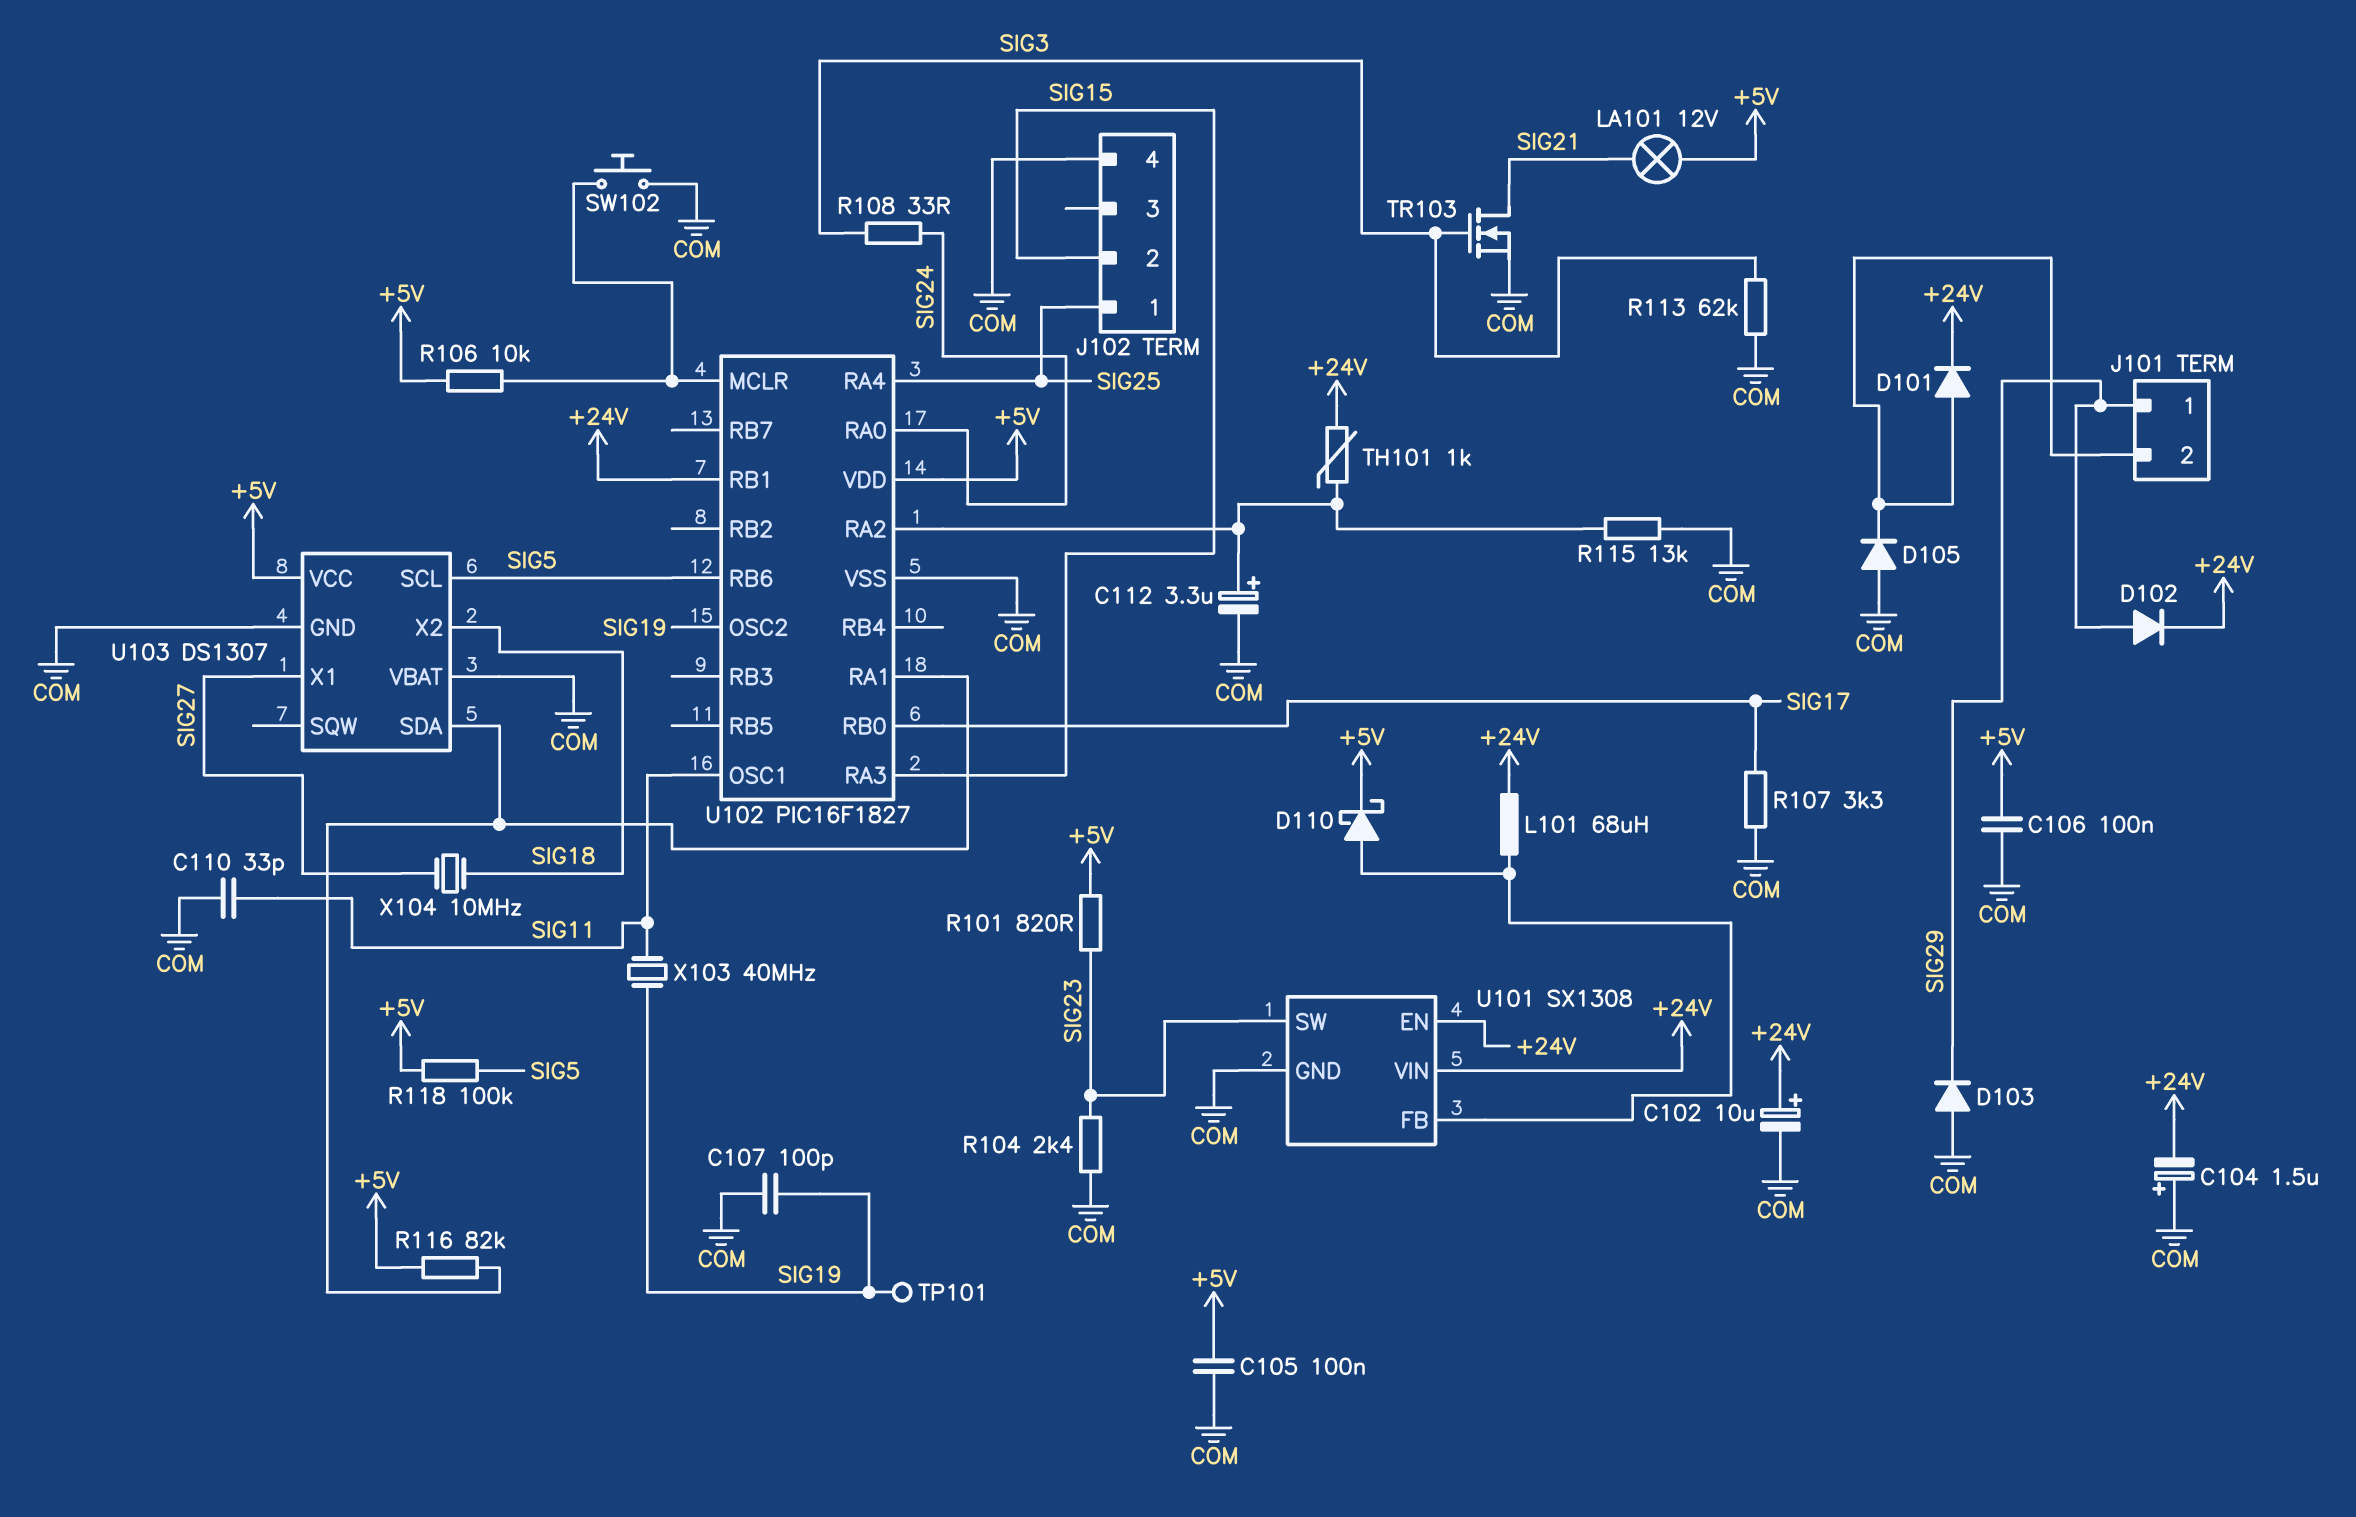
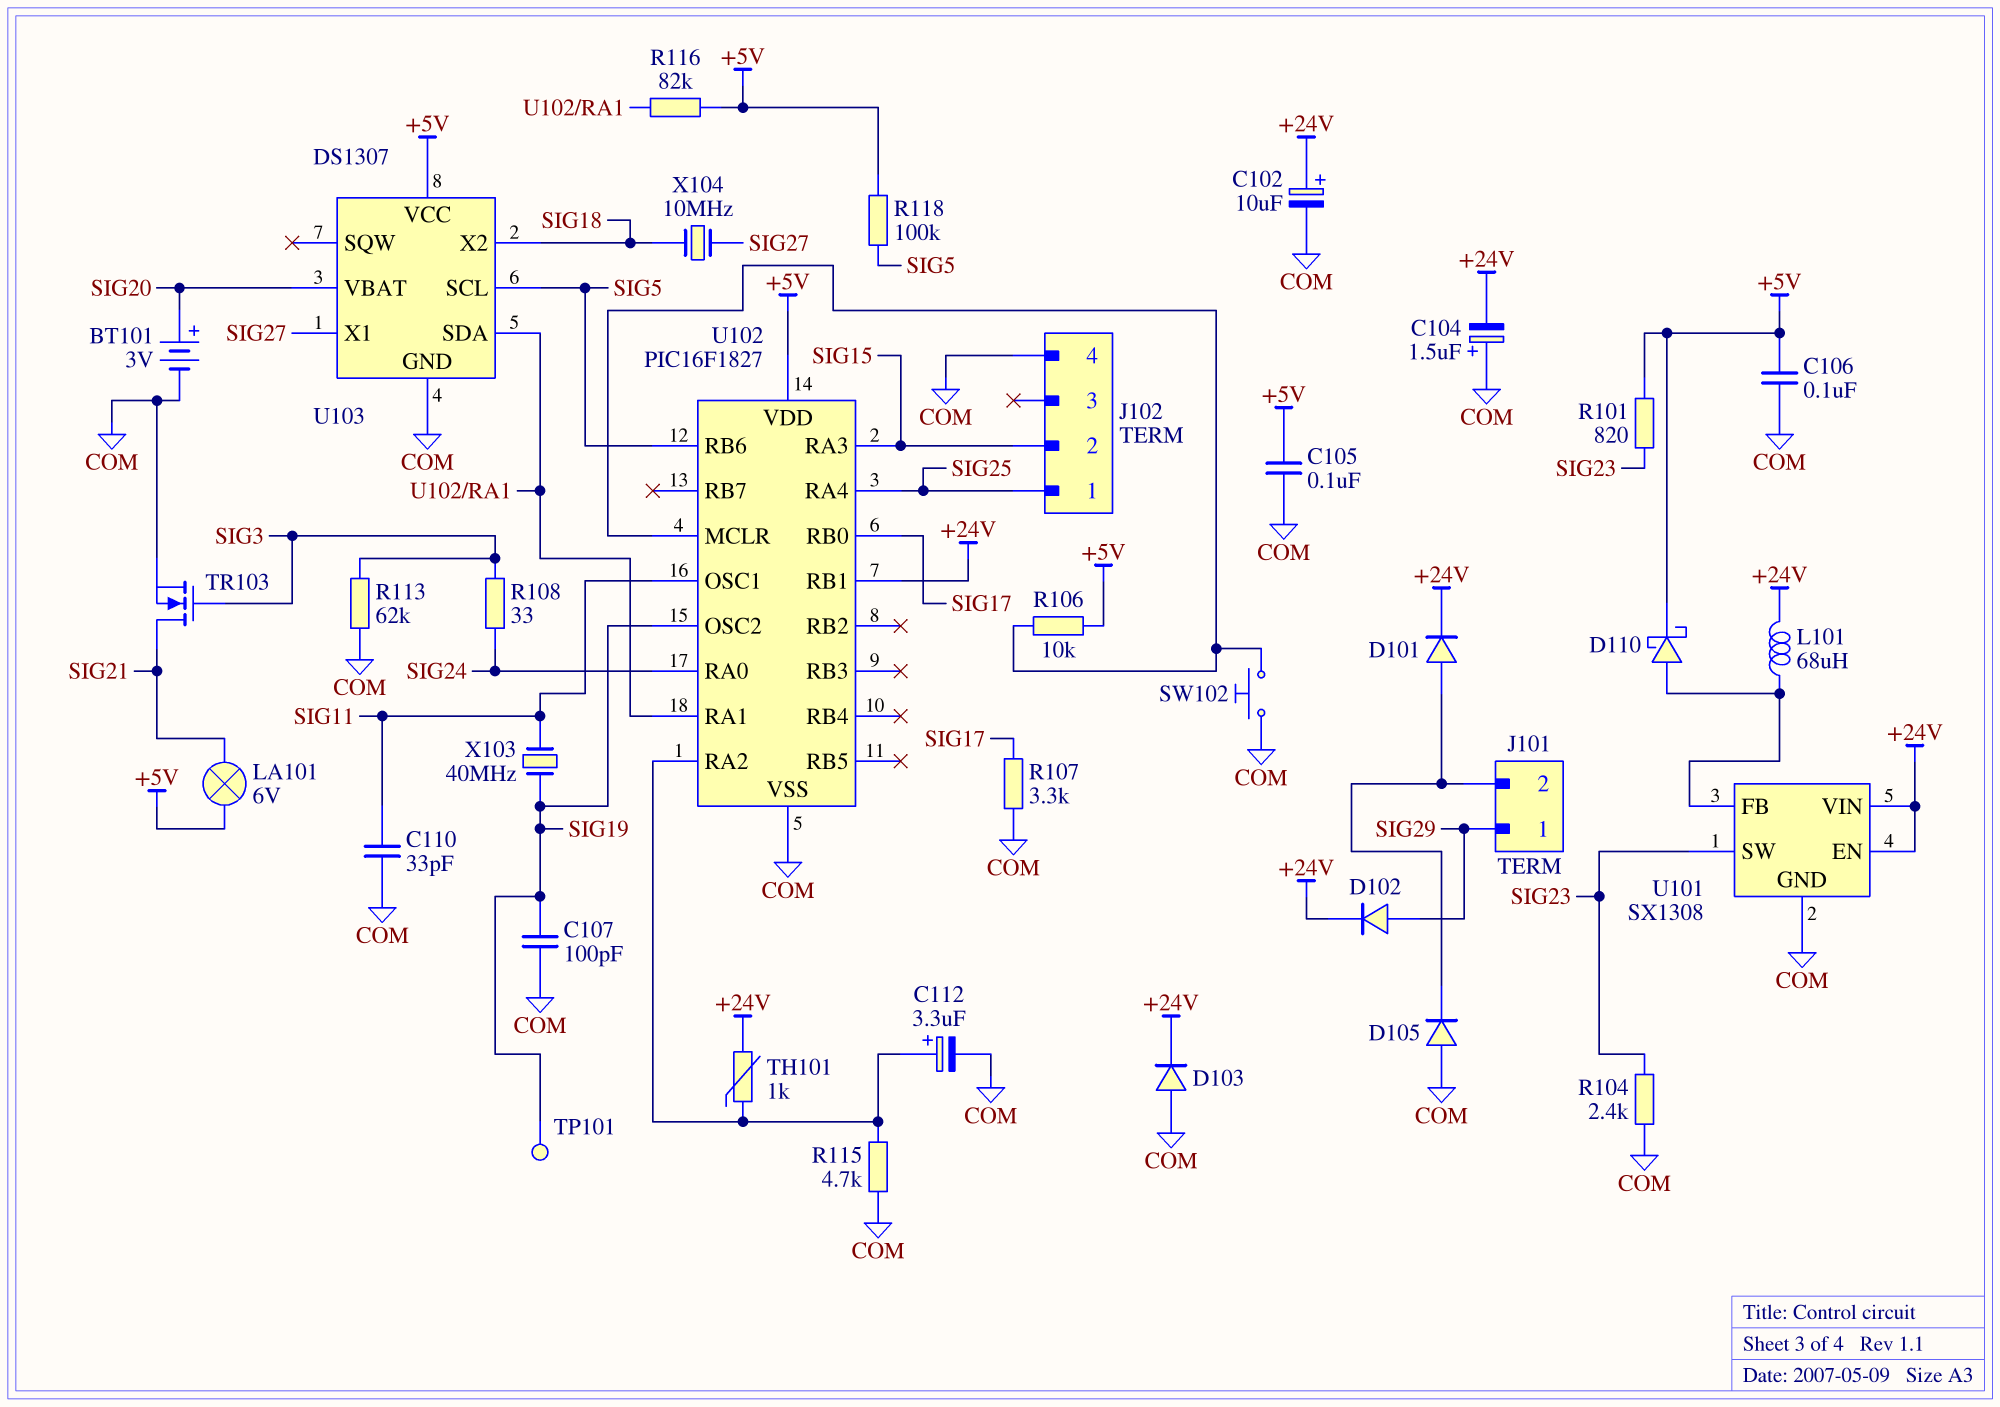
BT101: none -> 3V (plus SIG20, minus COM)
D103: diode (A COM, K SIG29) -> diode (A COM, K +24V)
LA101: lamp 12V (+5V, SIG21) -> lamp 6V (+5V, SIG21)
R115: 13k (COM, U102/RA2) -> 4.7k (COM, U102/RA2)
U103 pin VBAT: COM -> SIG20

